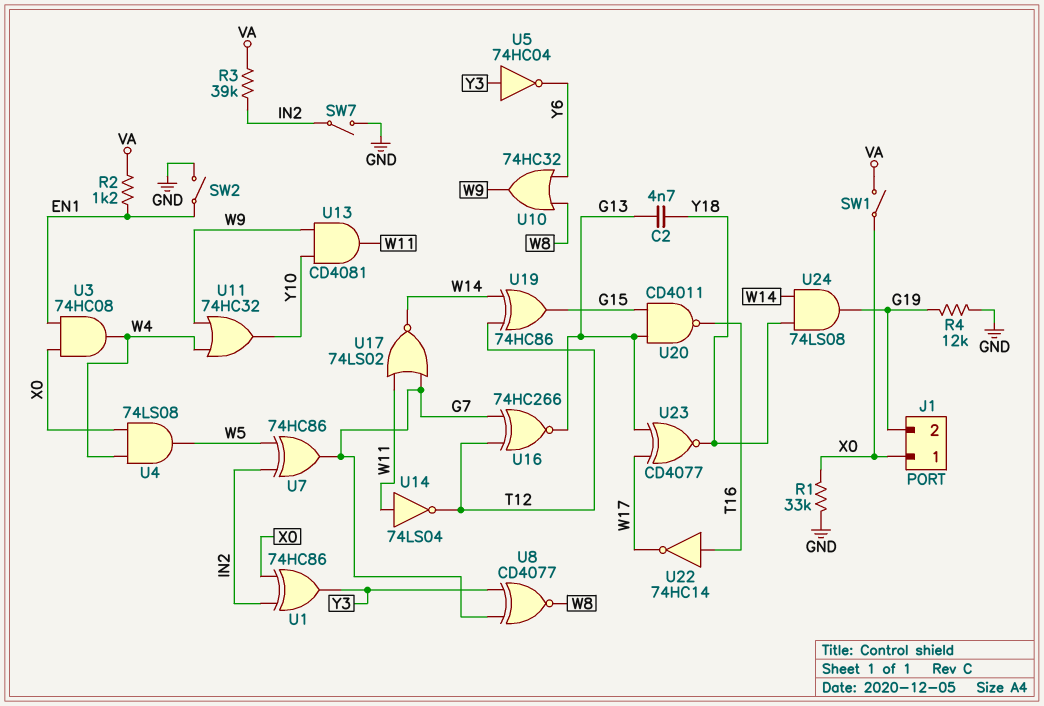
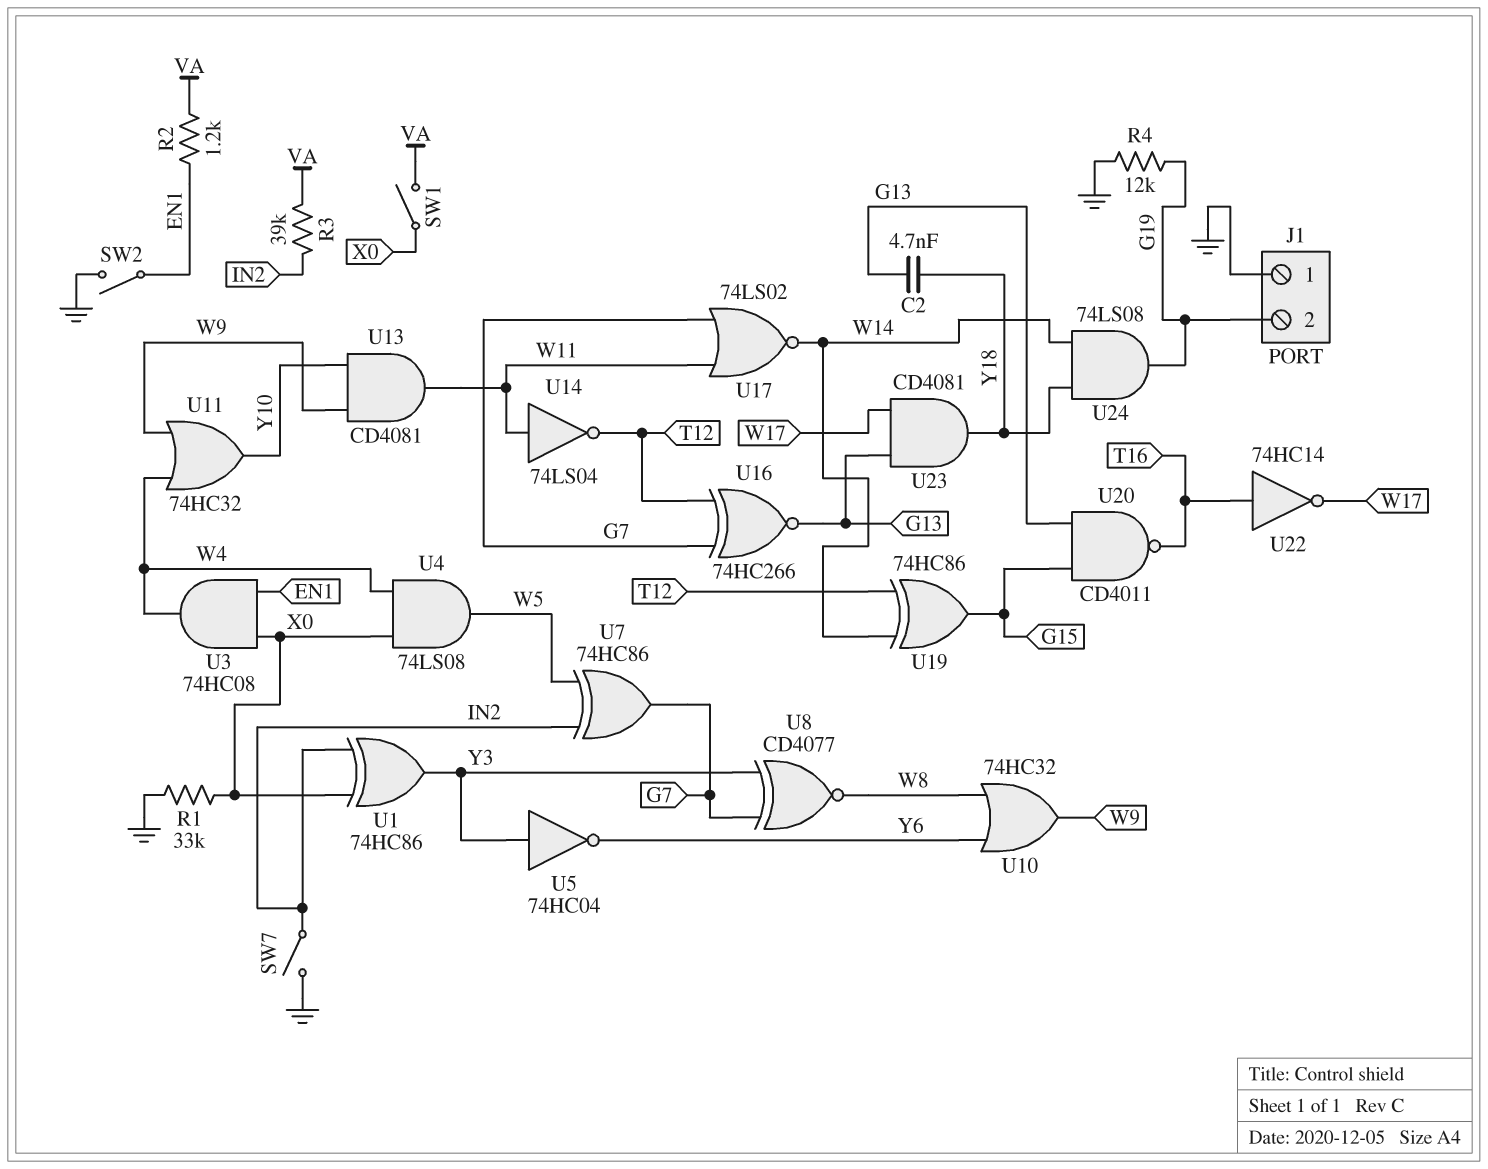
J1 pin 1: X0 -> GND
U23: XNOR CD4077 (in G13, in W17, out Y18) -> AND CD4081 (in G13, in W17, out Y18)

